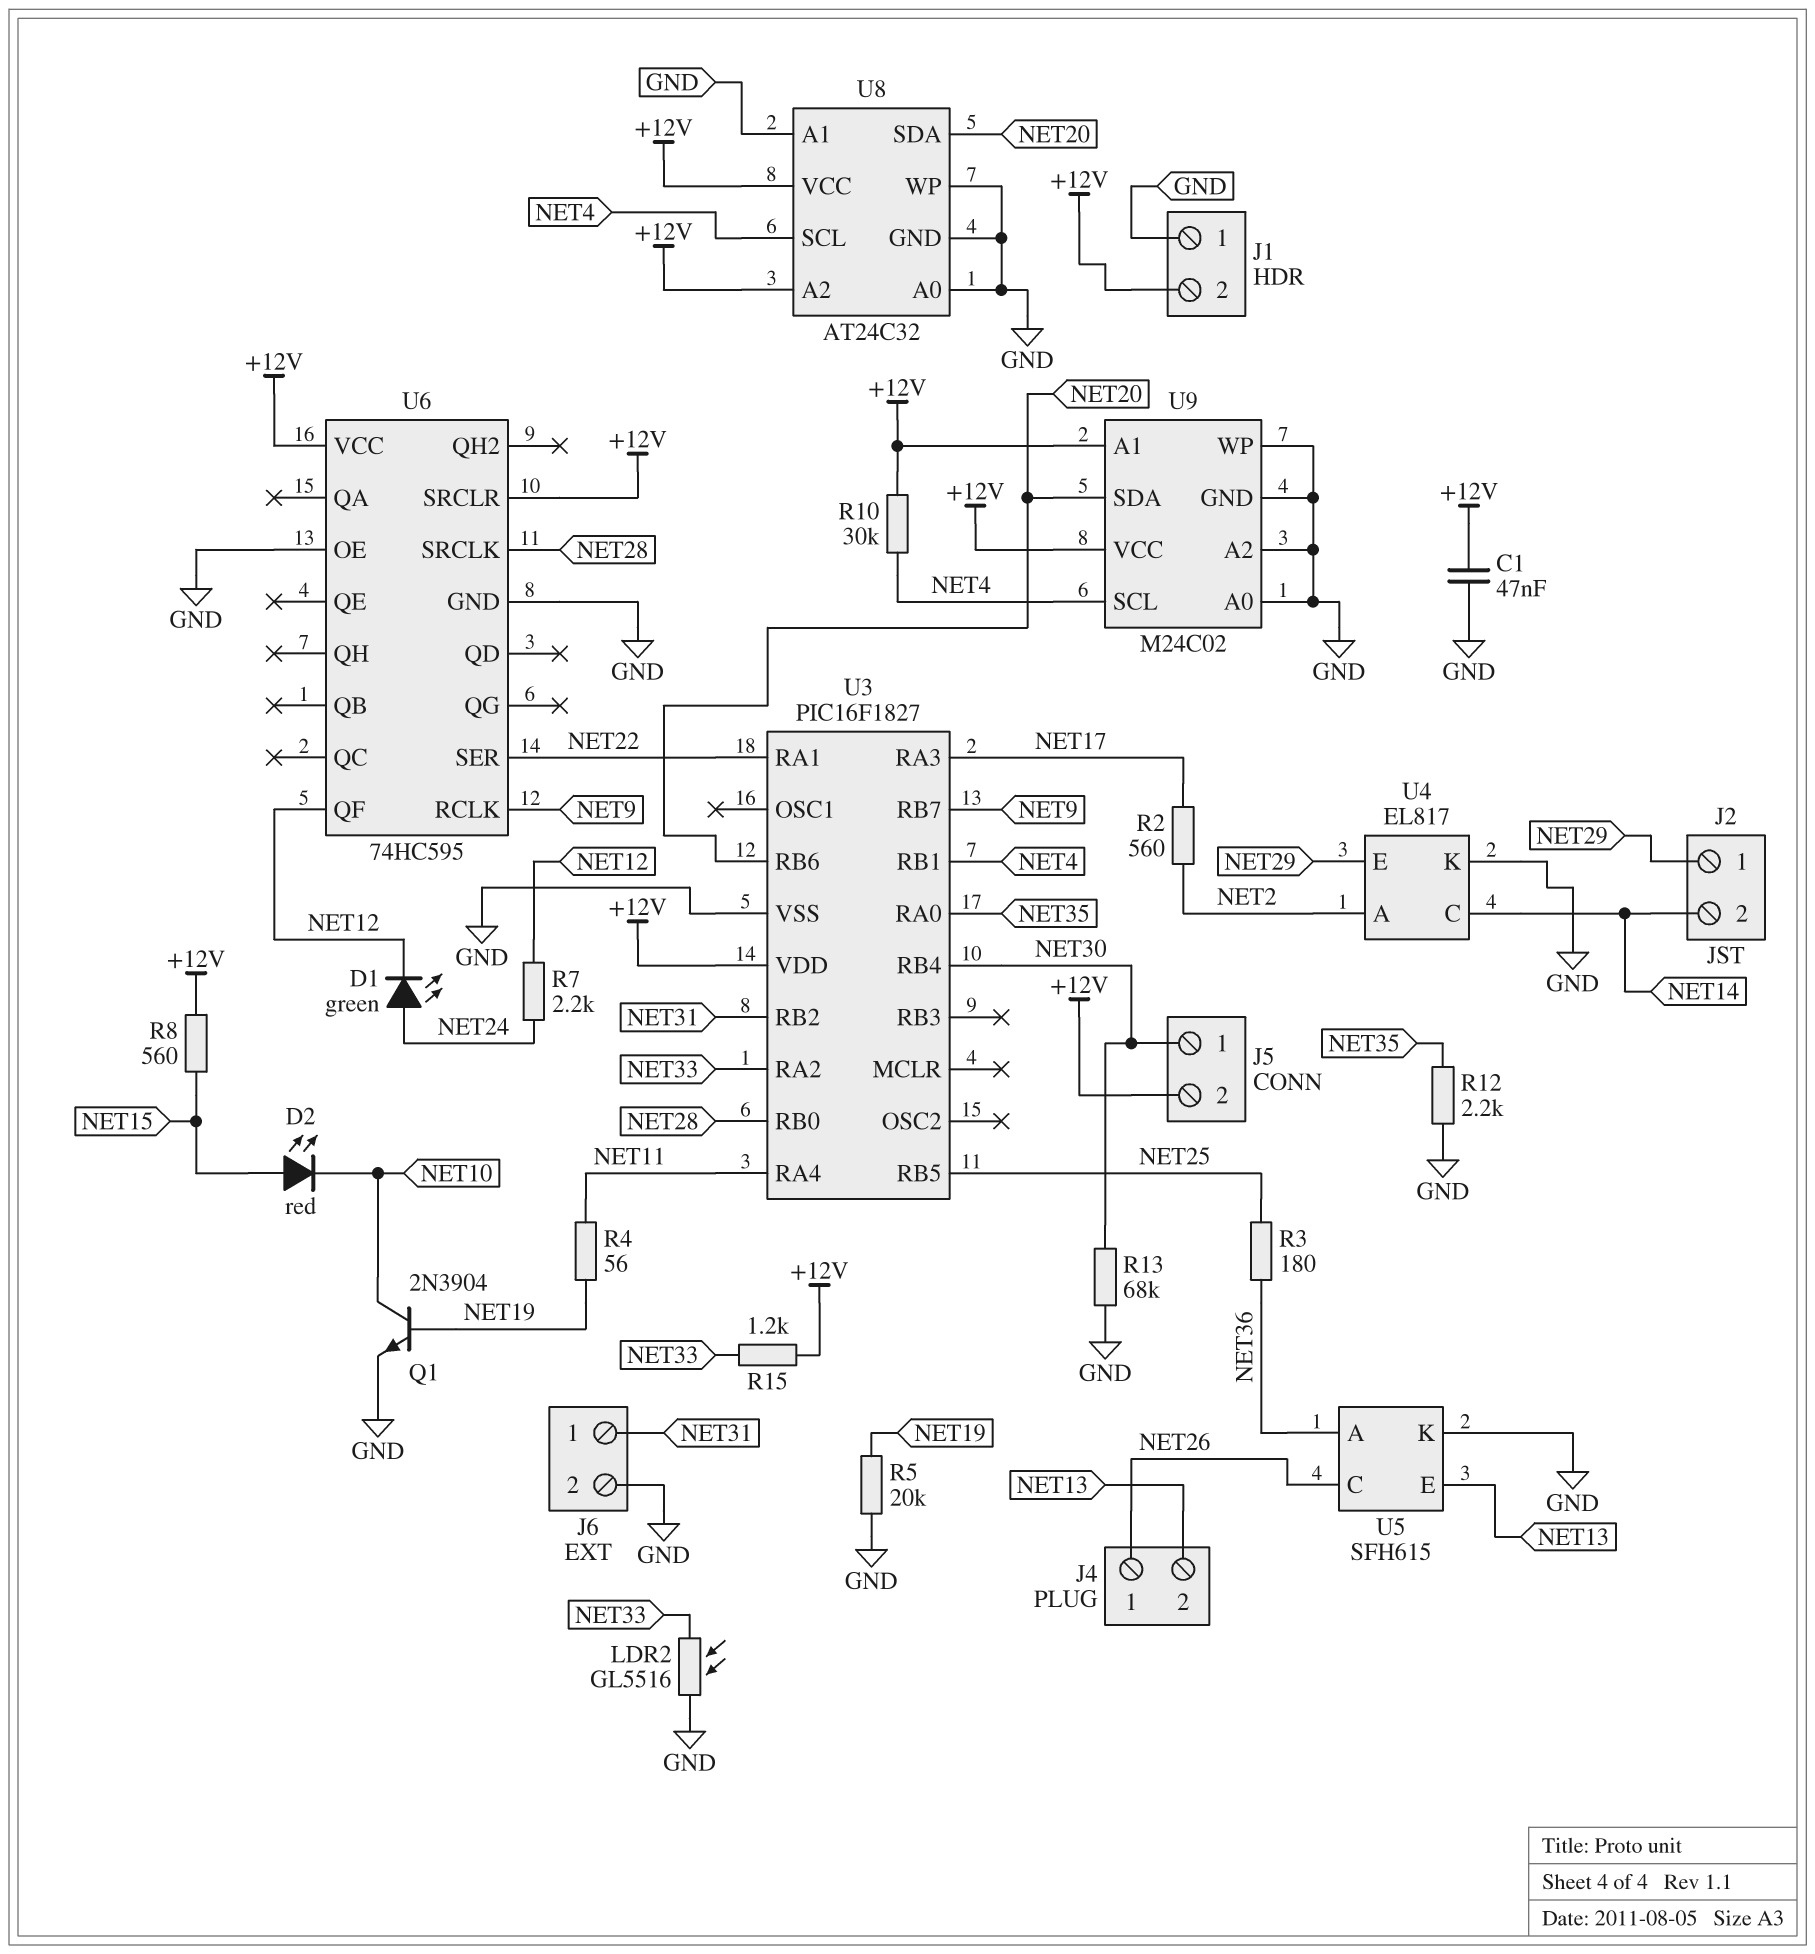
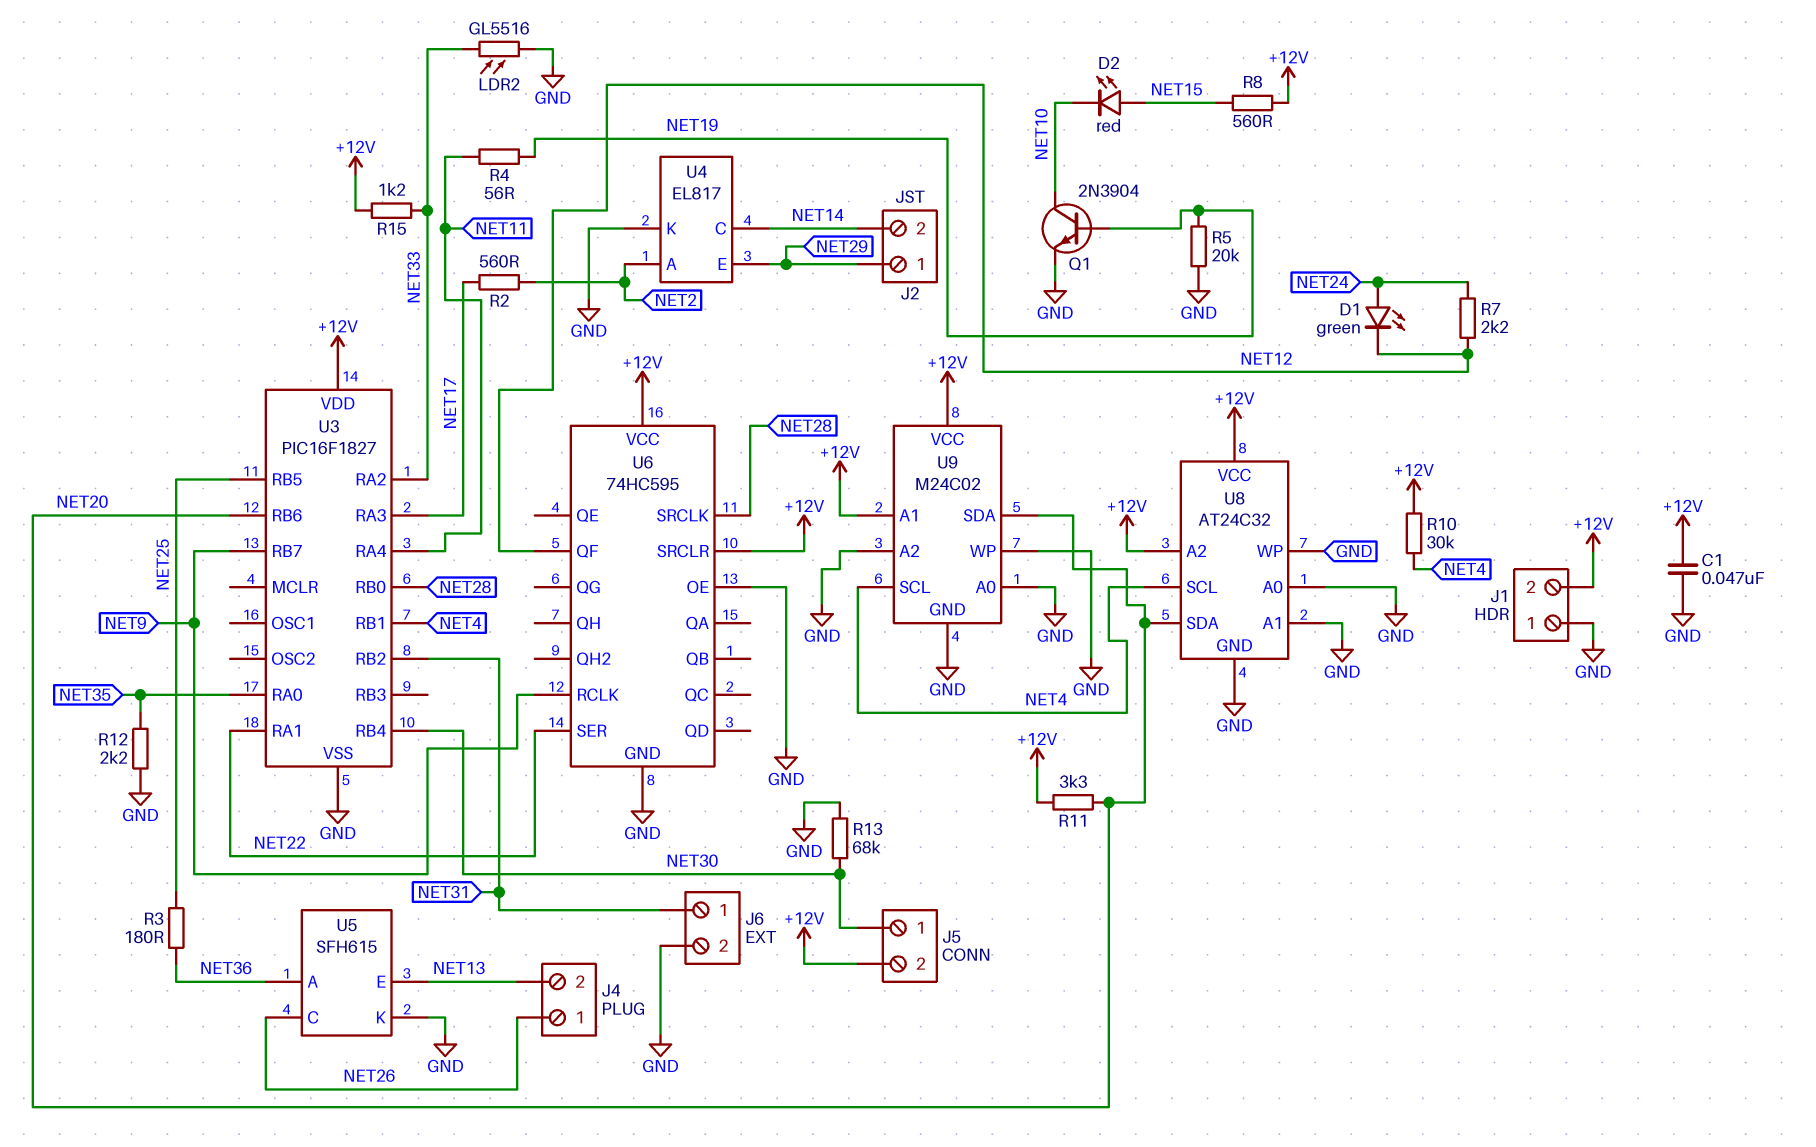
R11: none -> 3.3k (+12V, NET20)

